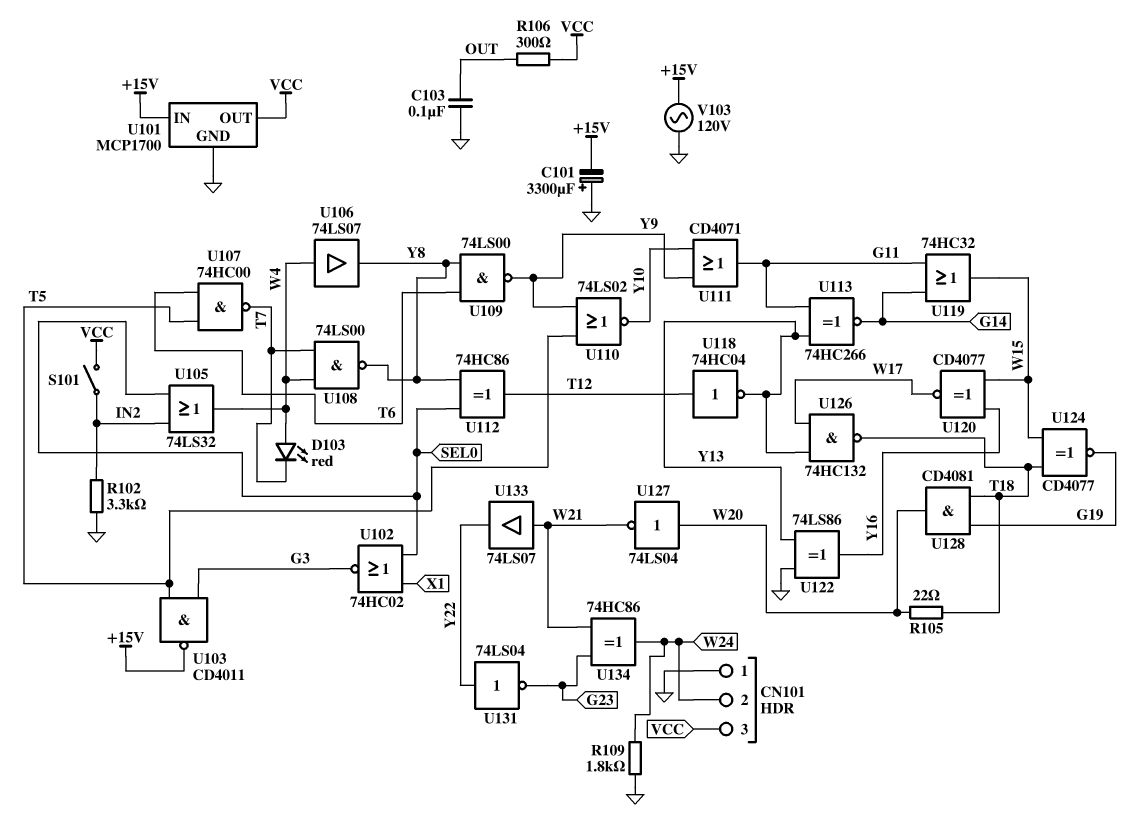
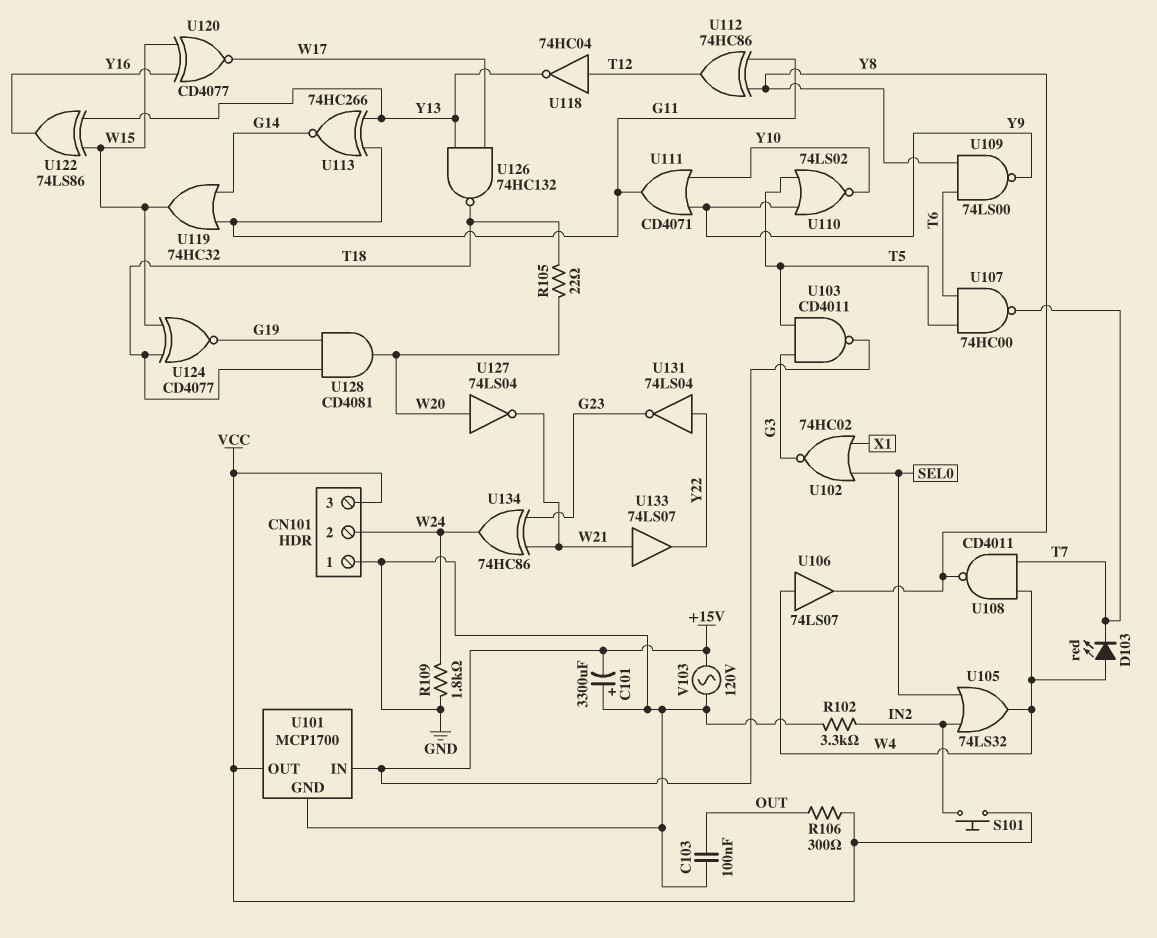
S101: switch (IN2, VCC) -> button (IN2, VCC)
U108: NAND 74LS00 (in T7, in W4, out Y8) -> NAND CD4011 (in T7, in W4, out Y8)
U112: XOR 74HC86 (in SEL0, in Y8, out T12) -> XOR 74HC86 (in G11, in Y8, out T12)
U122: XOR 74LS86 (in GND, in Y13, out Y16) -> XOR 74LS86 (in W15, in Y13, out Y16)

